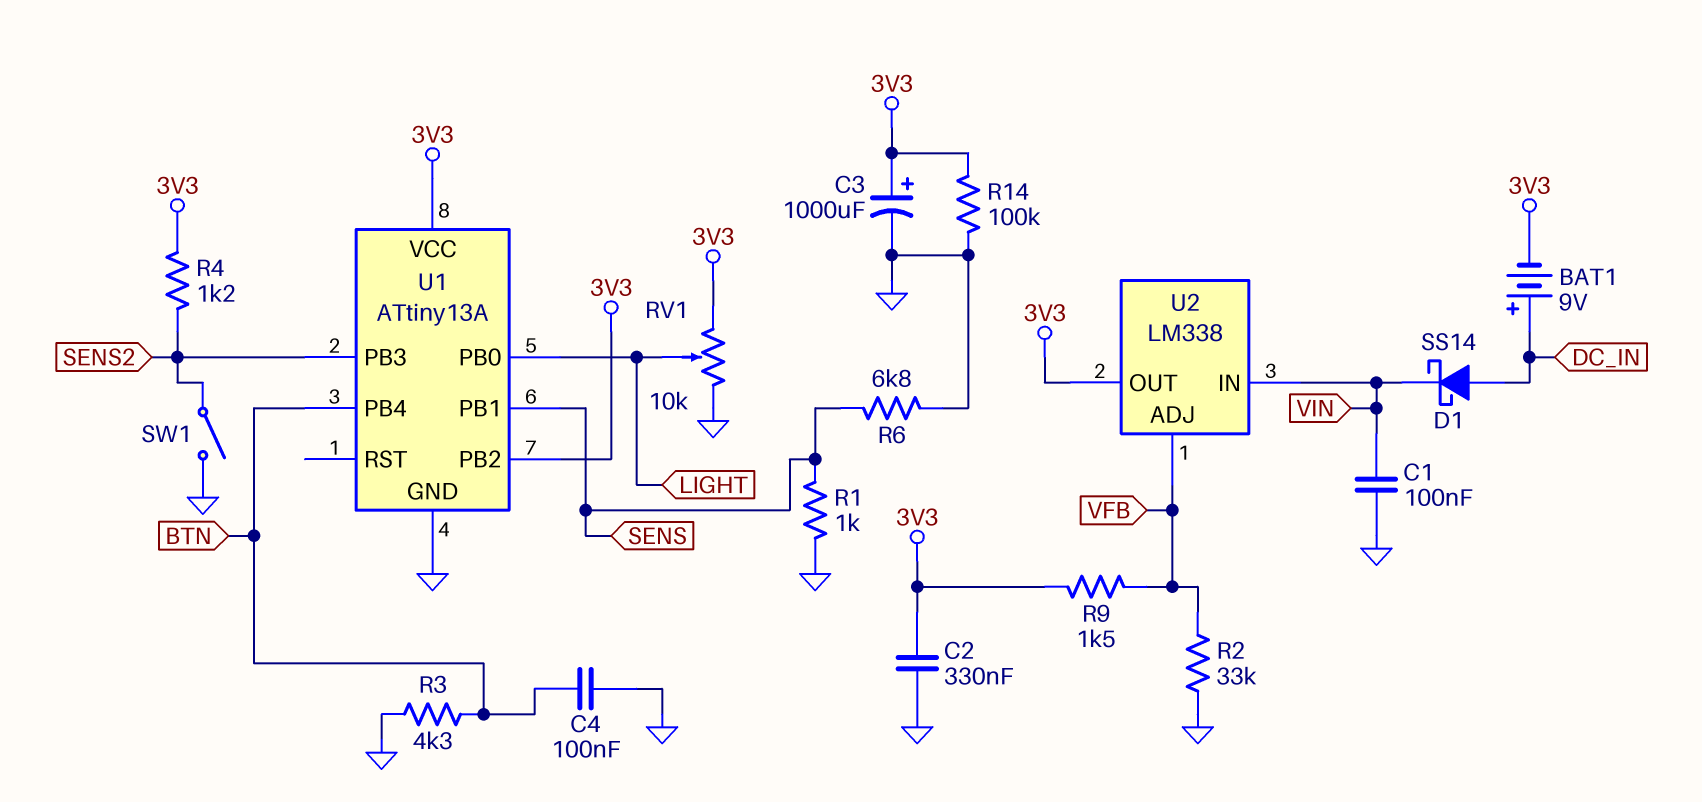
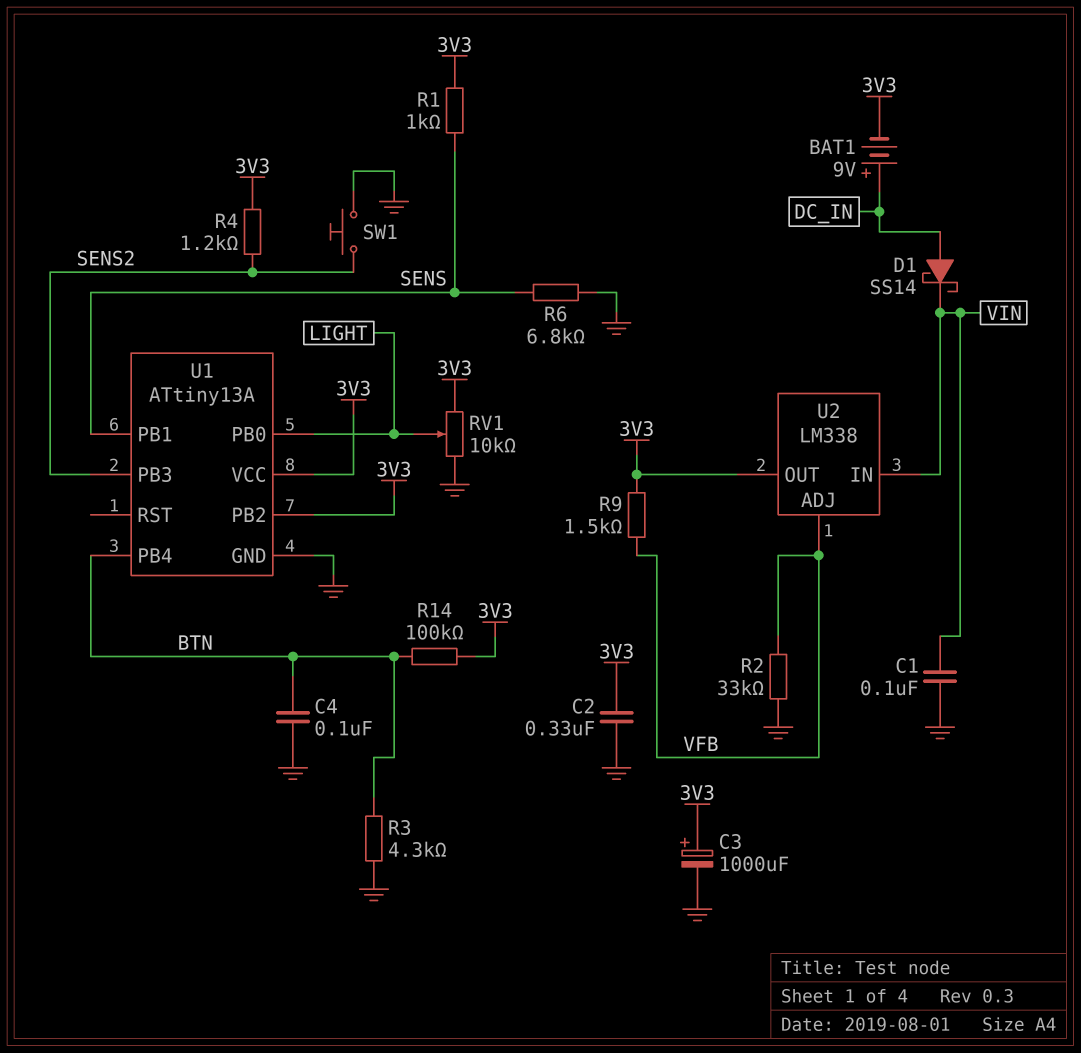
R1: 1k (GND, SENS) -> 1k (3V3, SENS)
R14: 100k (3V3, GND) -> 100k (3V3, BTN)
SW1: switch (GND, SENS2) -> button (GND, SENS2)

